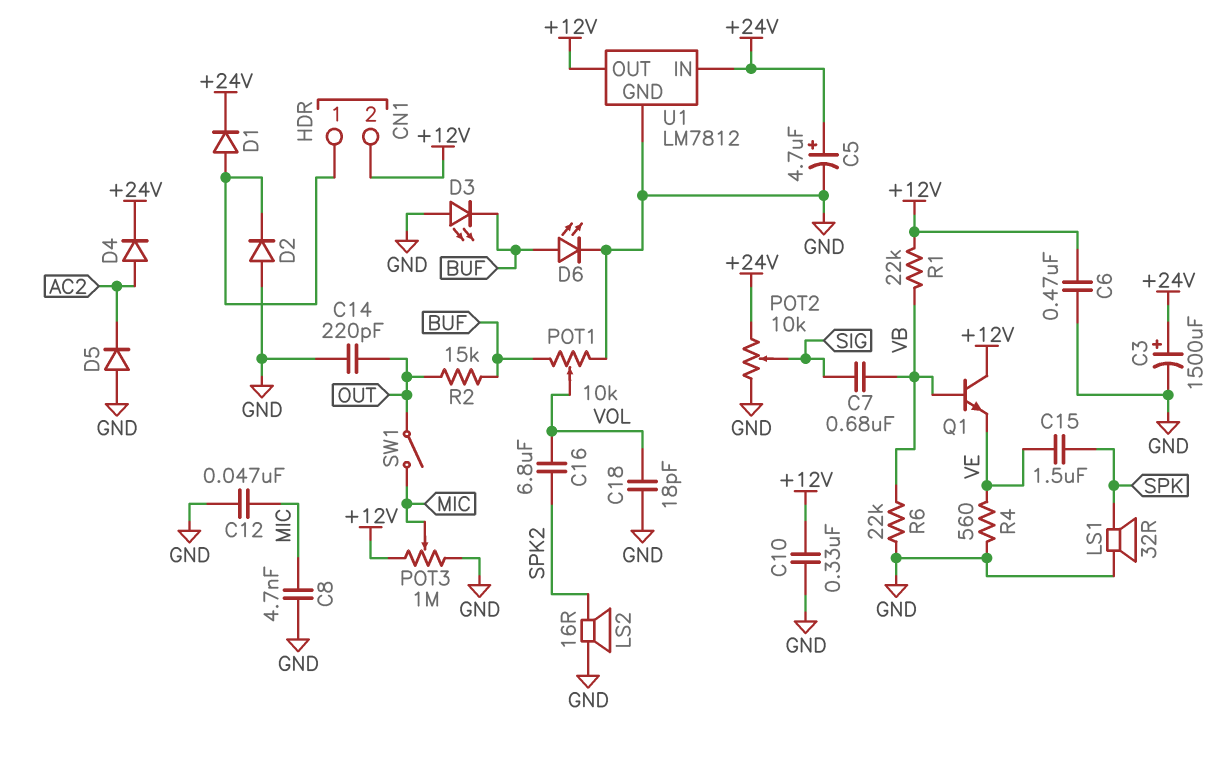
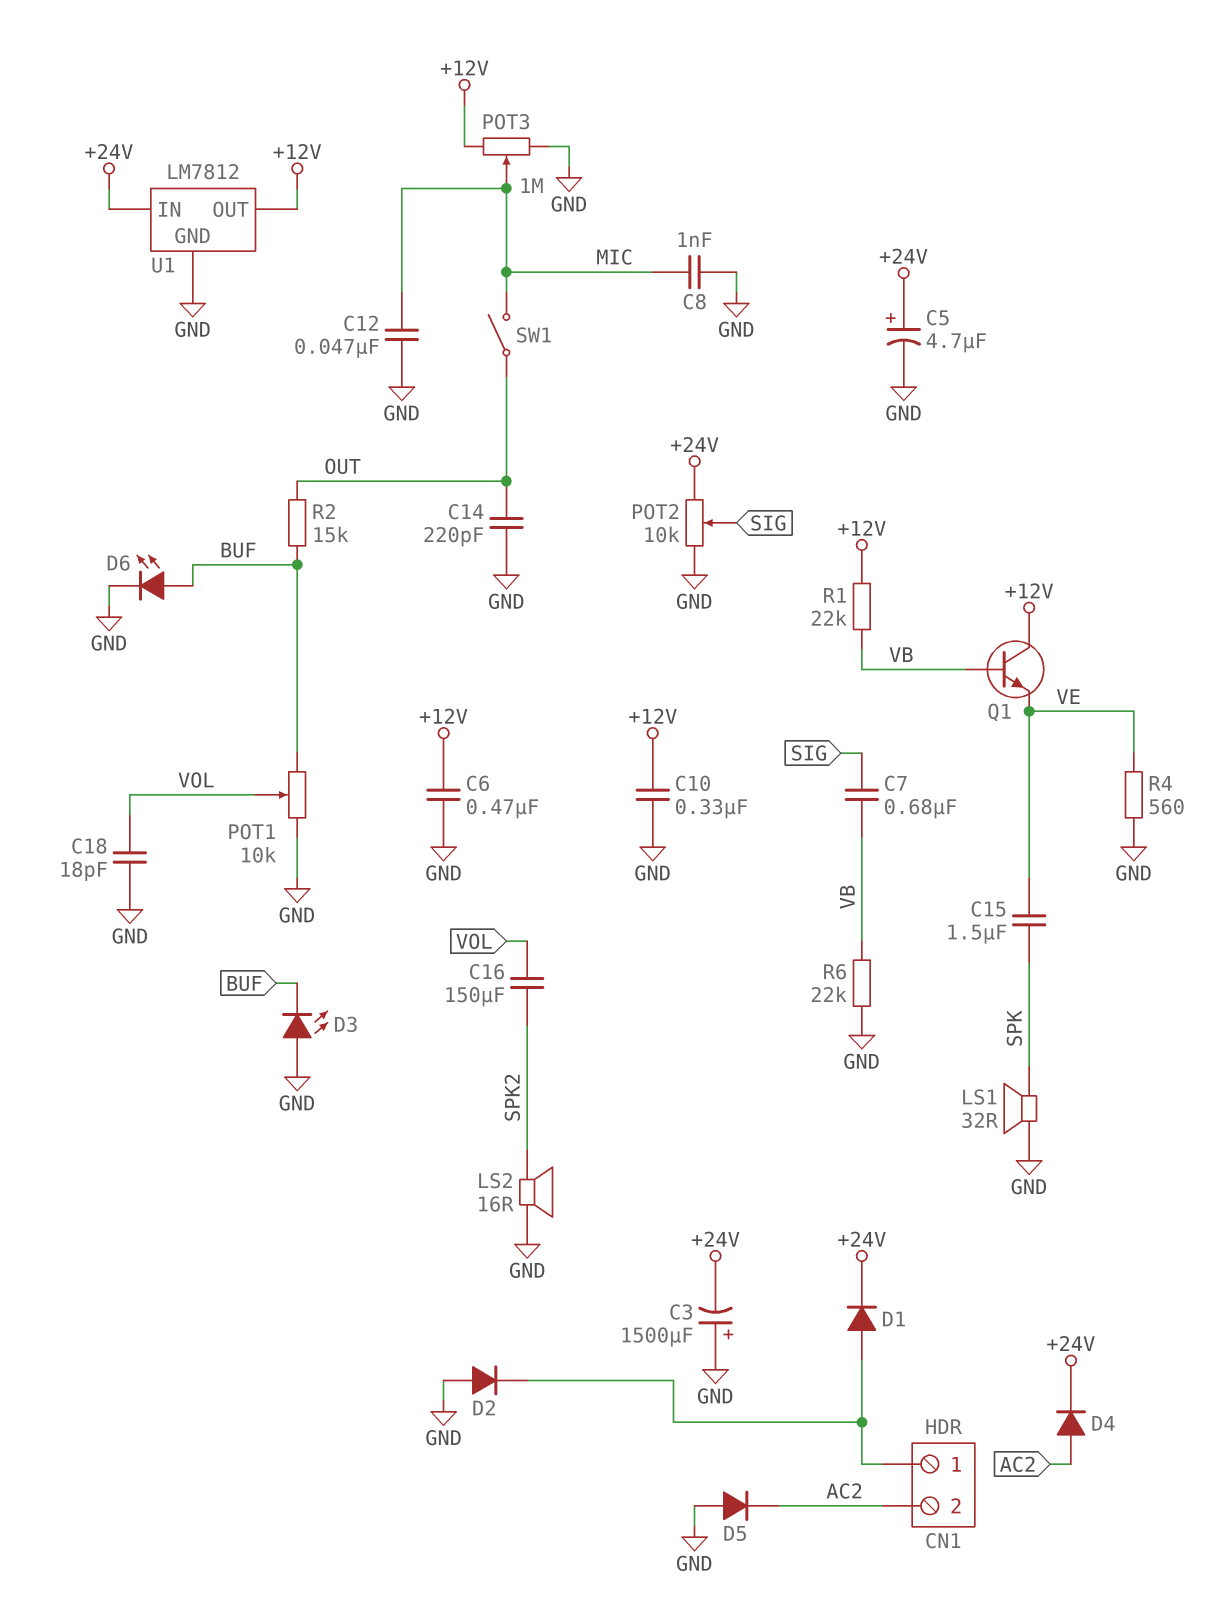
C3: 1500uF (plus +24V, minus GND) -> 1500uF (plus GND, minus +24V)
C8: 4.7nF (GND, MIC) -> 1nF (GND, MIC)
C16: 6.8uF (SPK2, VOL) -> 150uF (SPK2, VOL)
CN1 pin 2: +12V -> AC2

